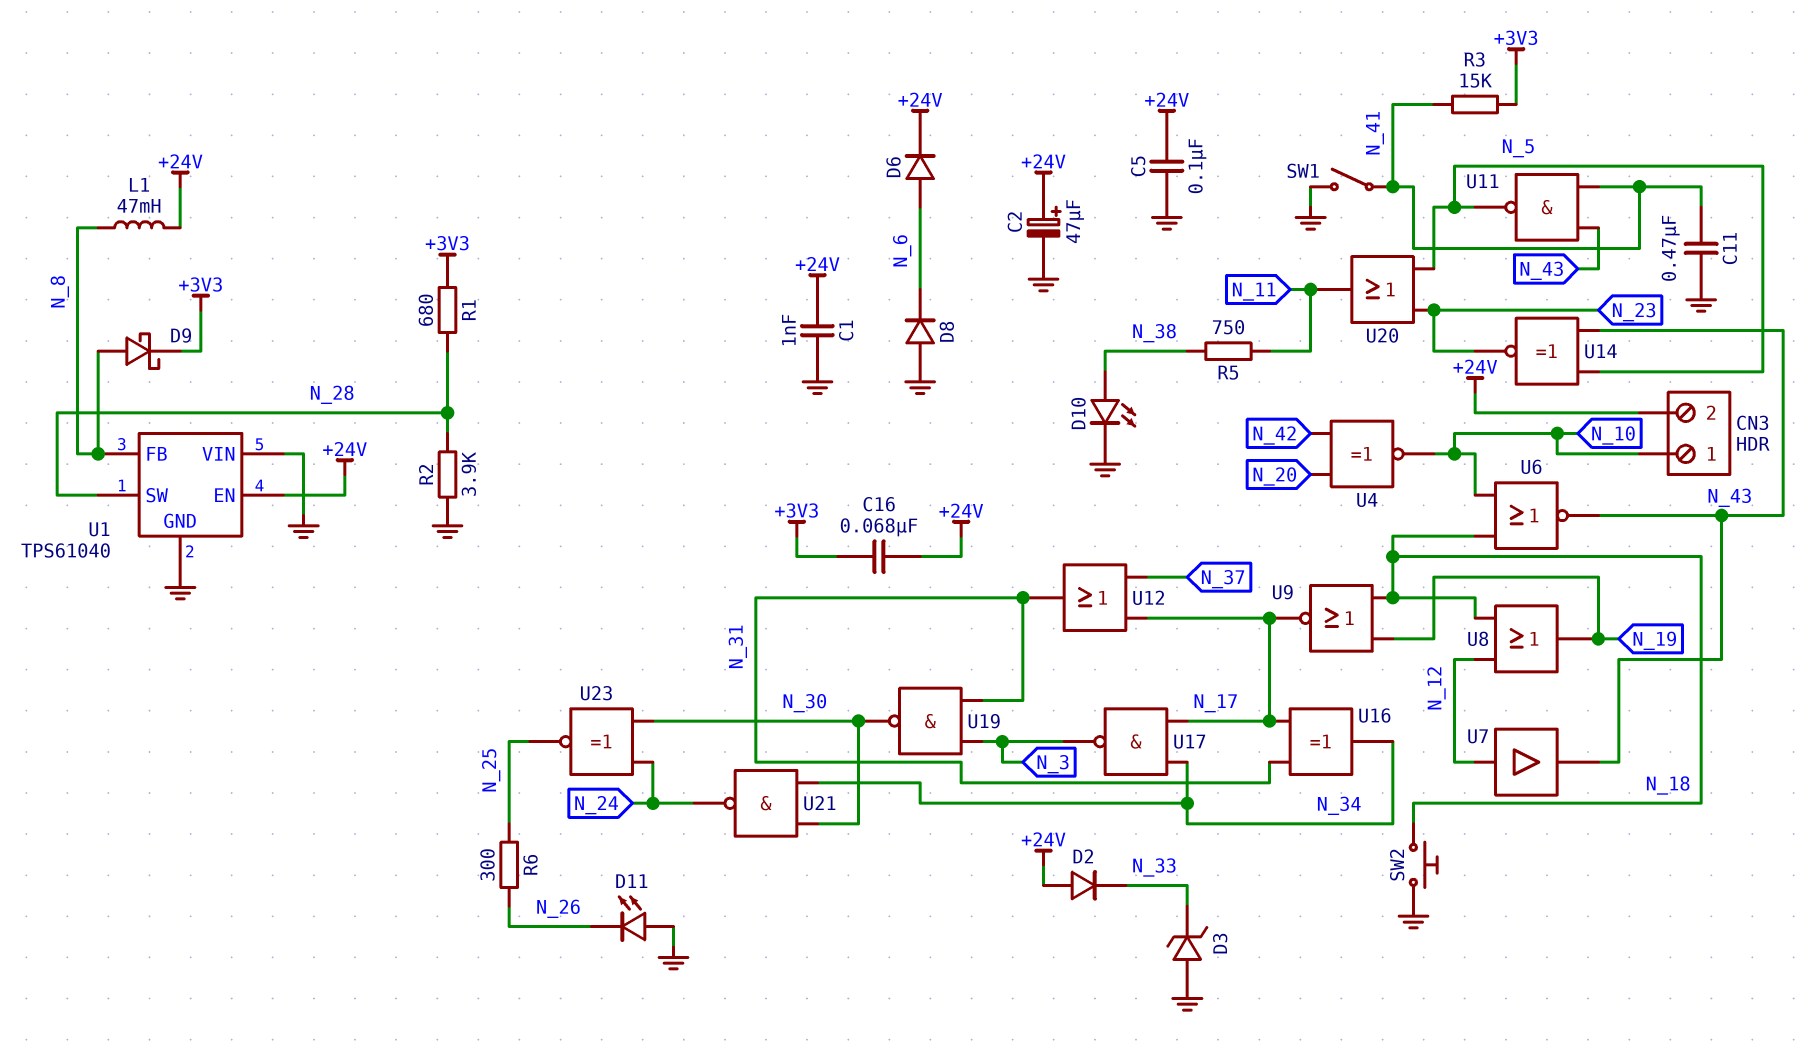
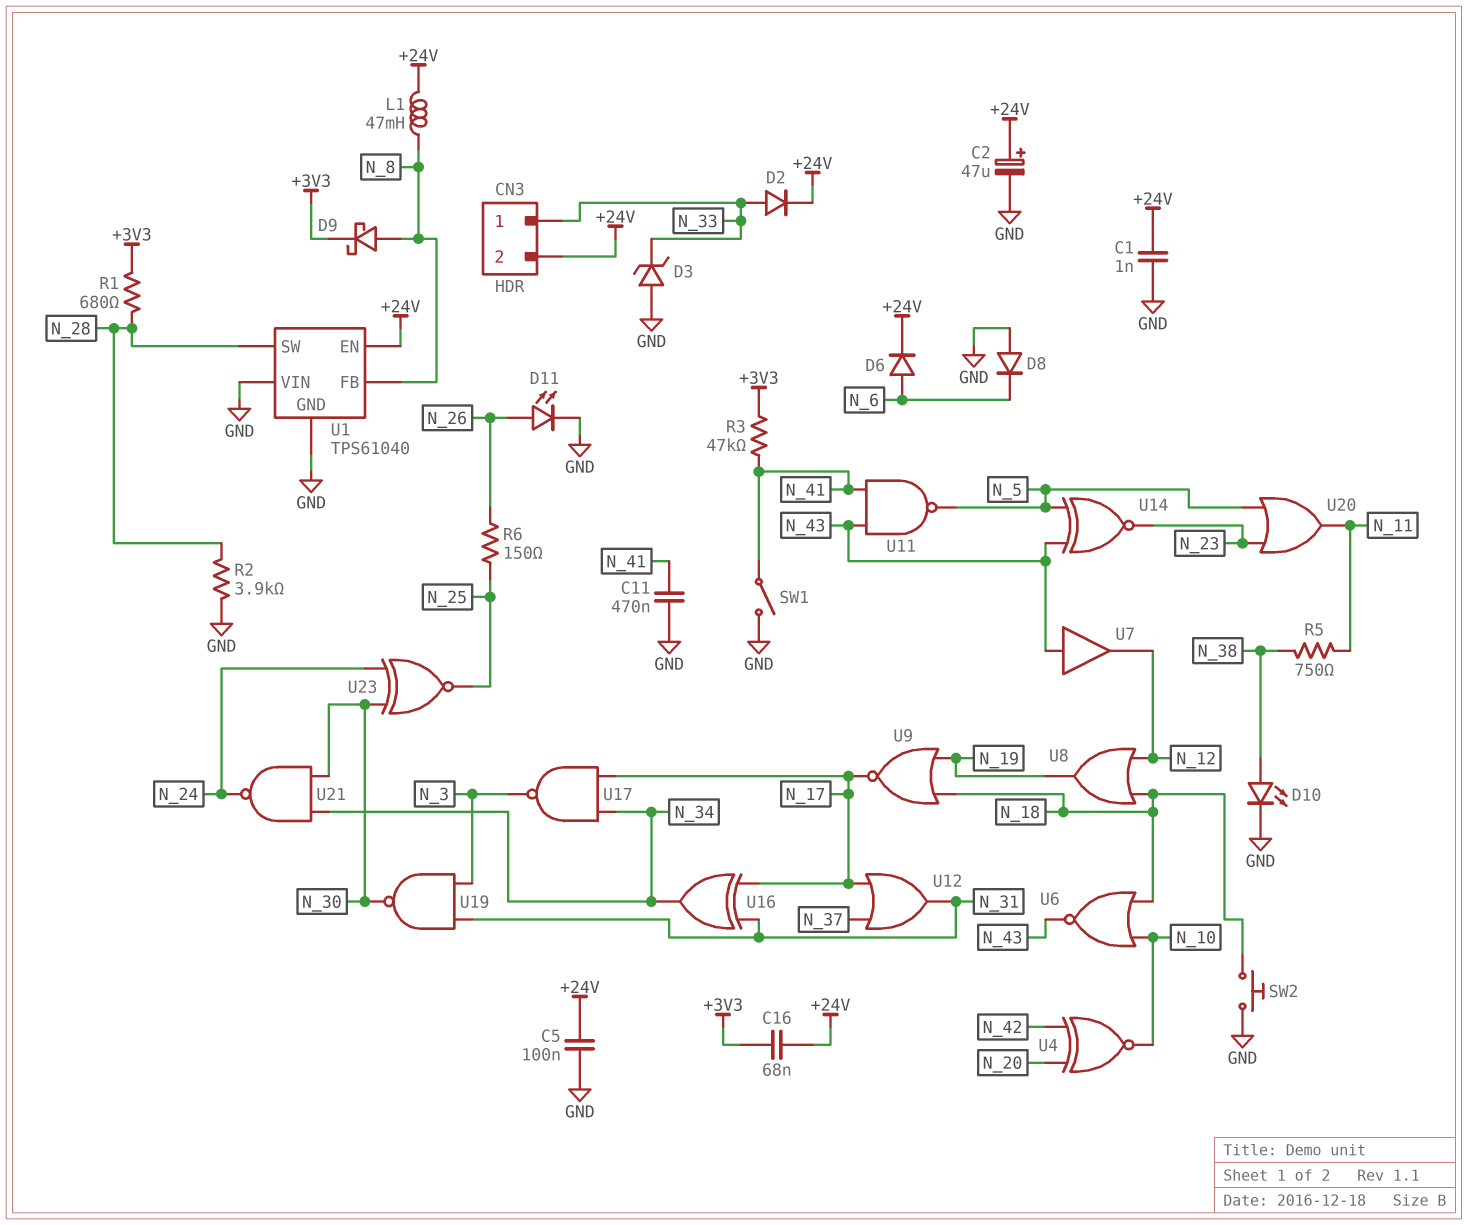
CN3 pin 1: N_10 -> N_33
D2: diode (A +24V, K N_33) -> diode (A N_33, K +24V)
D11: LED (A GND, K N_26) -> LED (A N_26, K GND)
R3: 15k (+3V3, N_41) -> 47k (+3V3, N_41)
R6: 300 (N_25, N_26) -> 150 (N_25, N_26)
U7: buffer (in N_12, out N_43) -> buffer (in N_43, out N_12)

